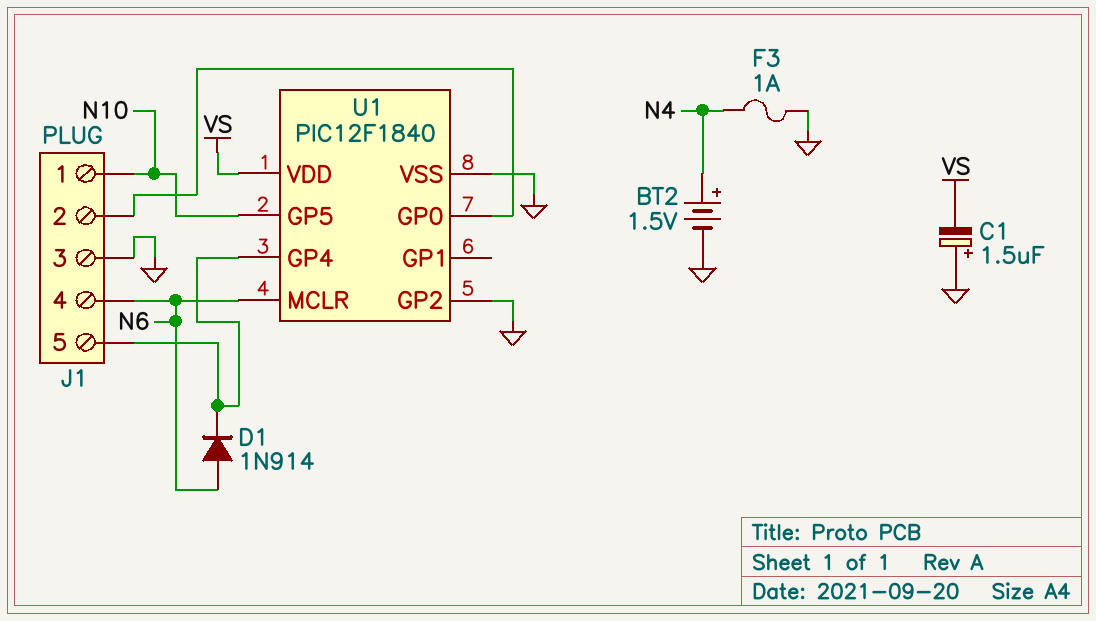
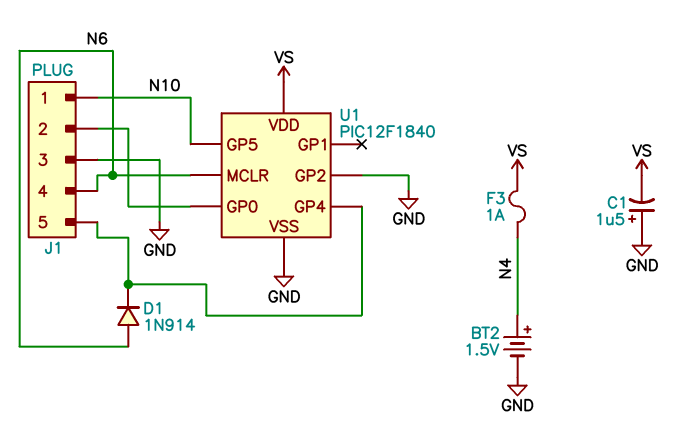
F3: 1A (GND, N4) -> 1A (N4, VS)

